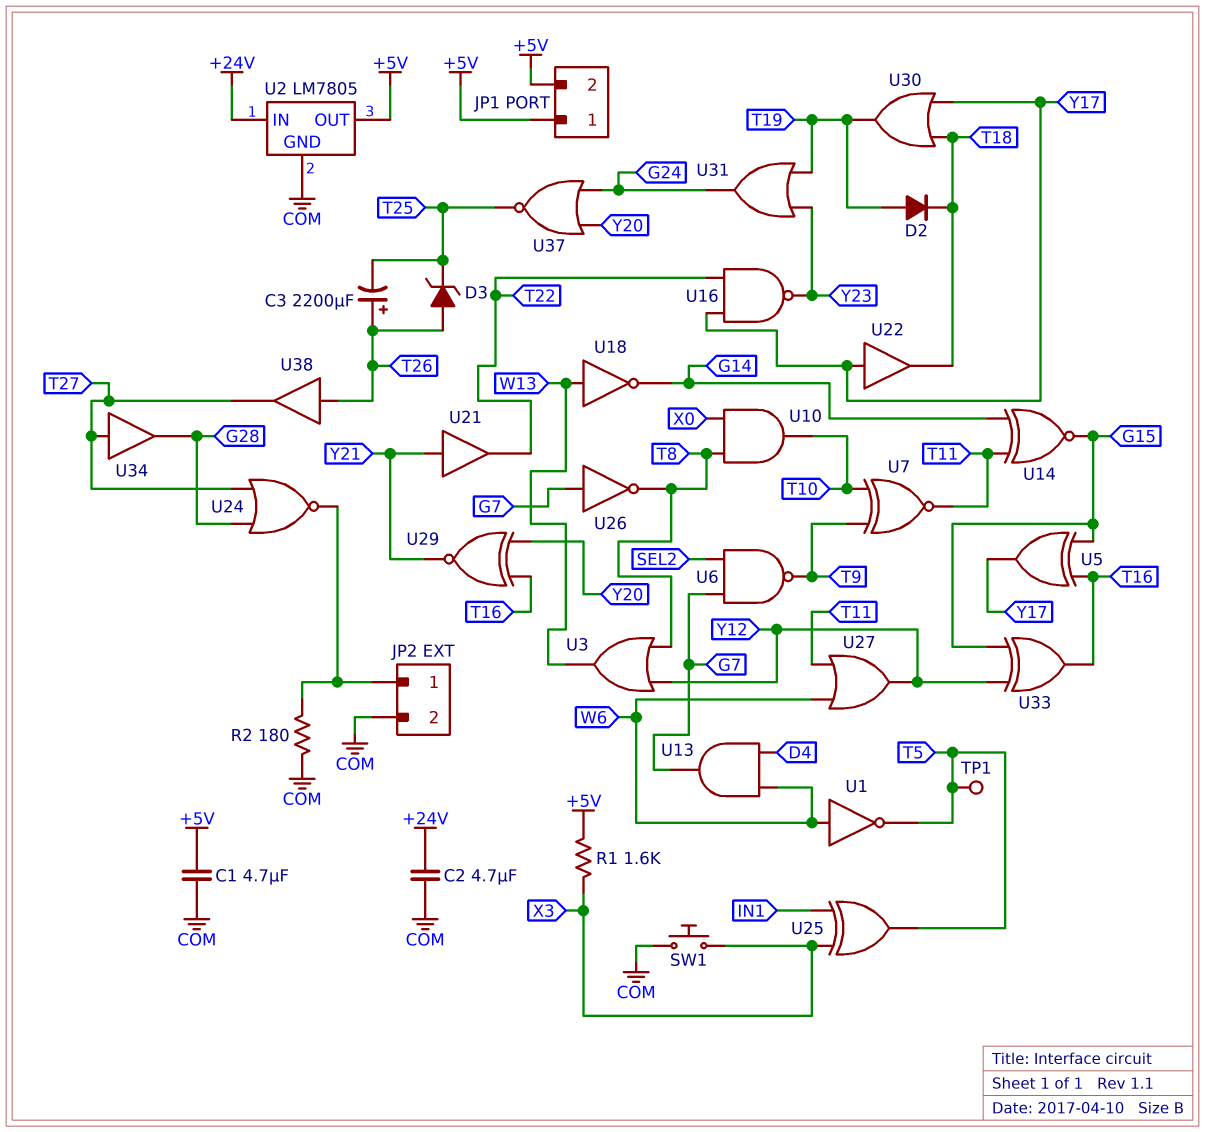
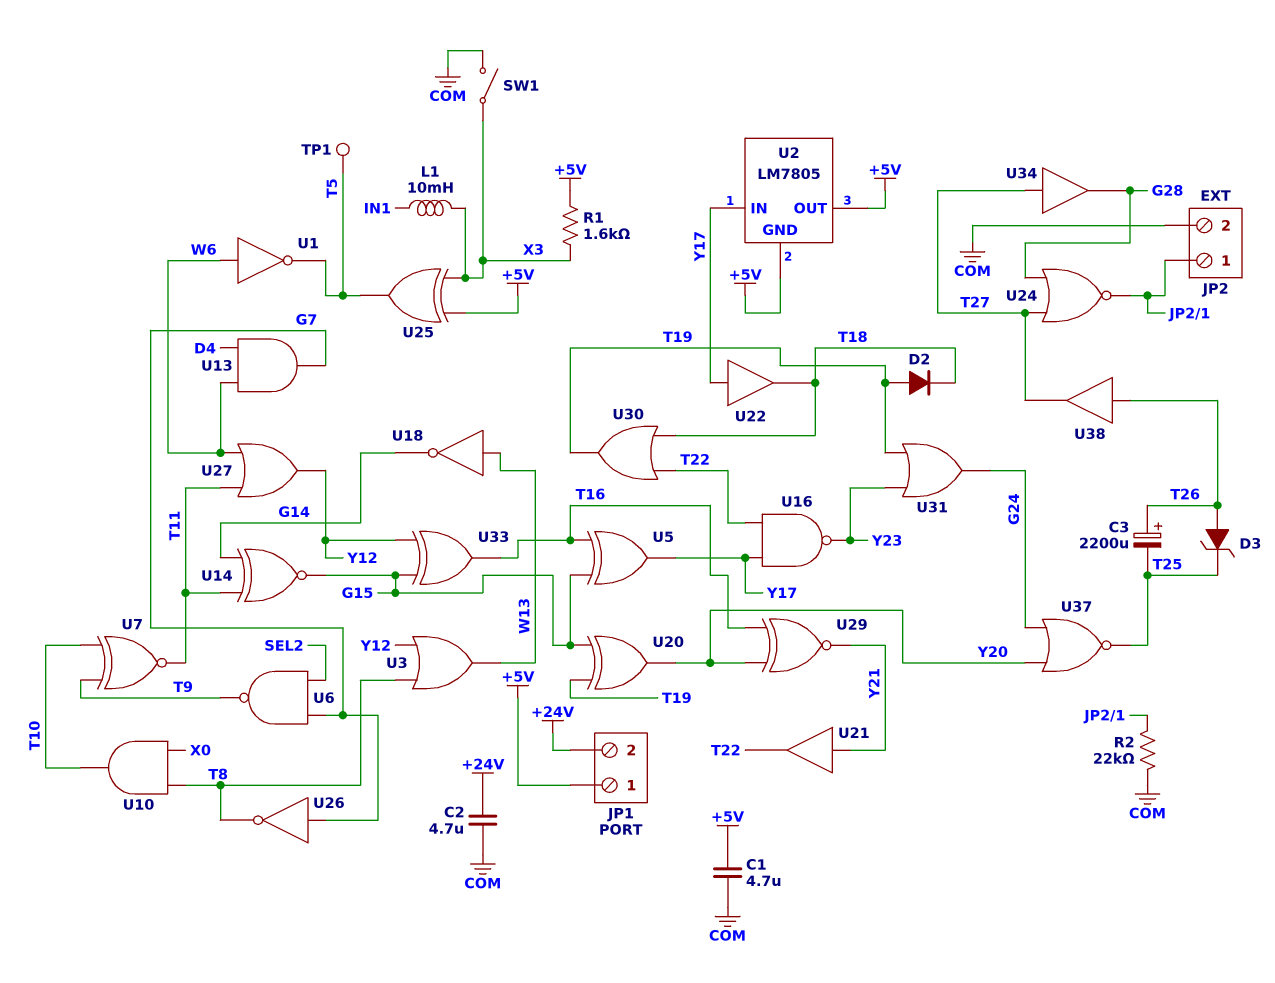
JP1 pin 2: +5V -> +24V
L1: none -> 10mH (IN1, X3)
R2: 180 (COM, JP2/1) -> 22k (COM, JP2/1)
SW1: button (COM, X3) -> switch (COM, X3)
U2 pin GND: COM -> +5V
U2 pin IN: +24V -> Y17
U20: none -> XOR (in G15, in T19, out Y20)
U25: XOR (in IN1, in X3, out T5) -> XOR (in +5V, in X3, out T5)
U30: OR (in T18, in Y17, out T19) -> OR (in T18, in T22, out T19)

